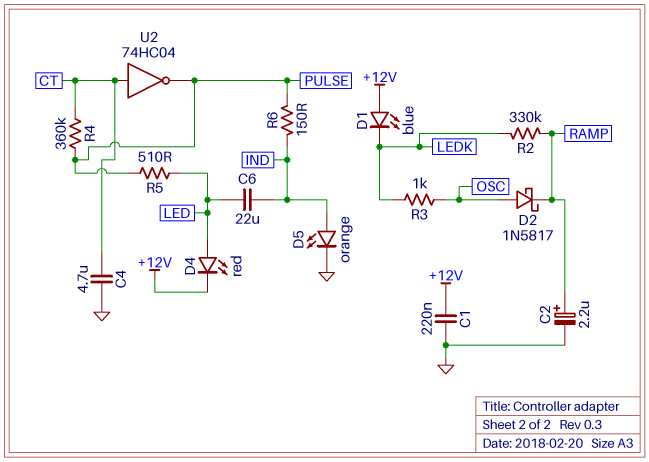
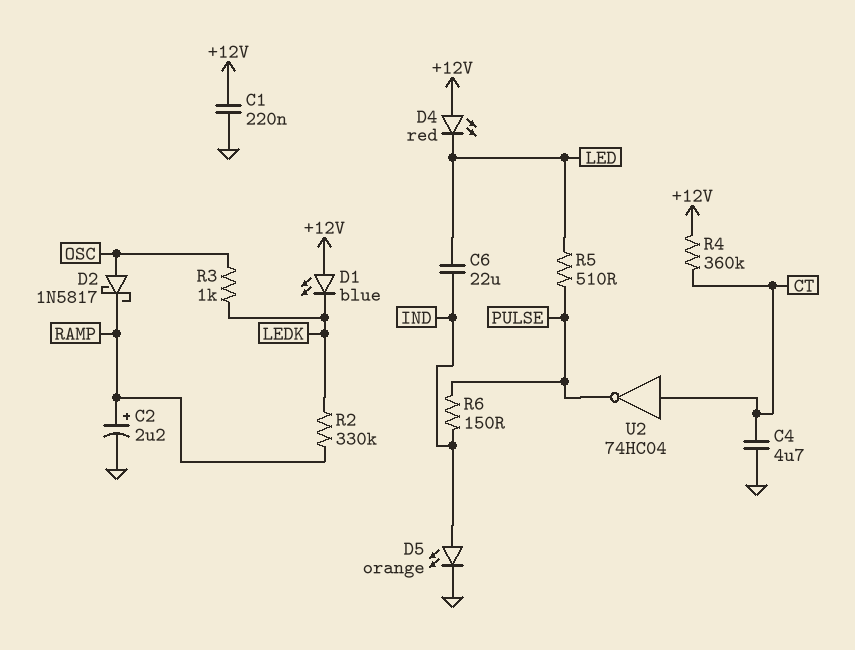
D4: LED red (A LED, K +12V) -> LED red (A +12V, K LED)
R4: 360k (CT, PULSE) -> 360k (+12V, CT)

